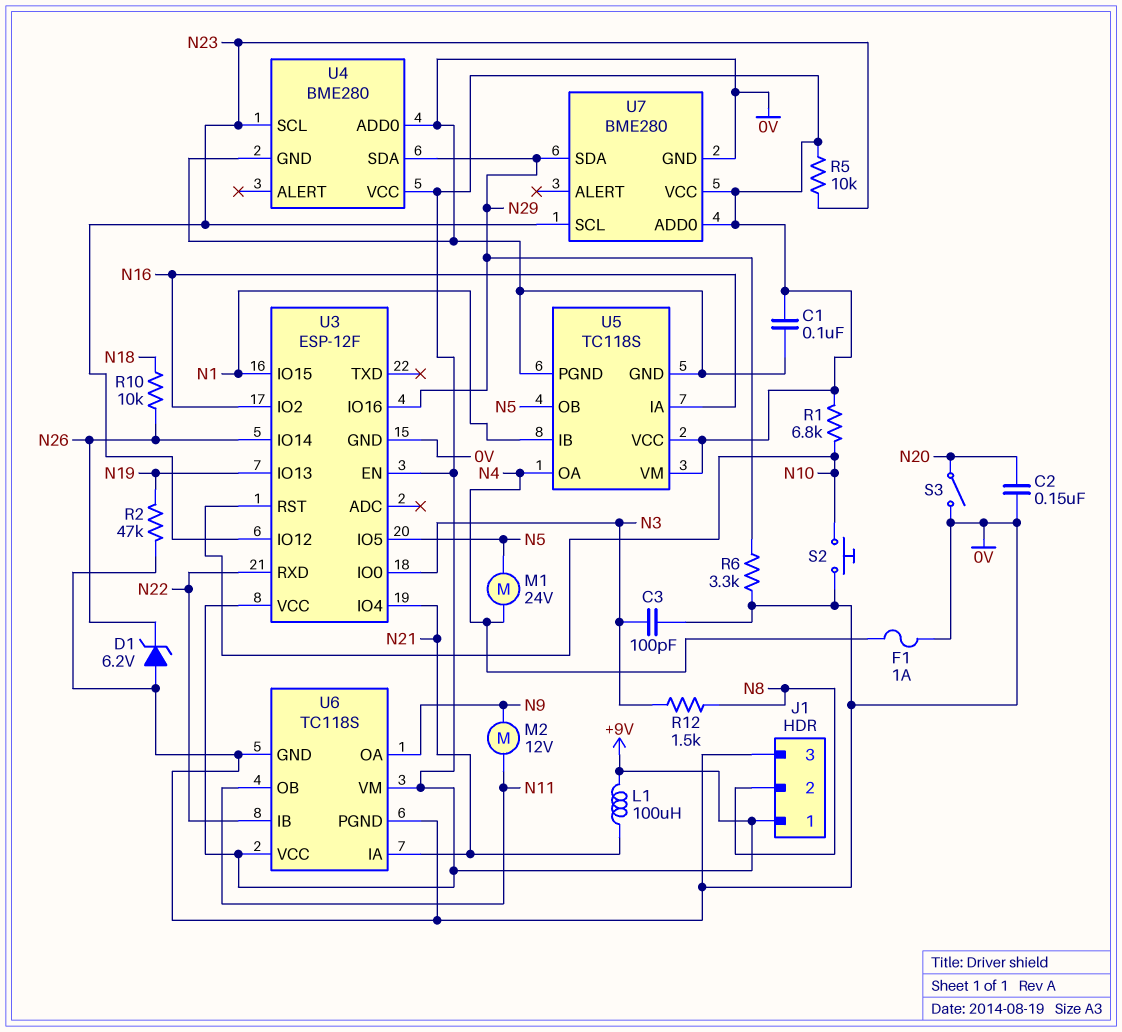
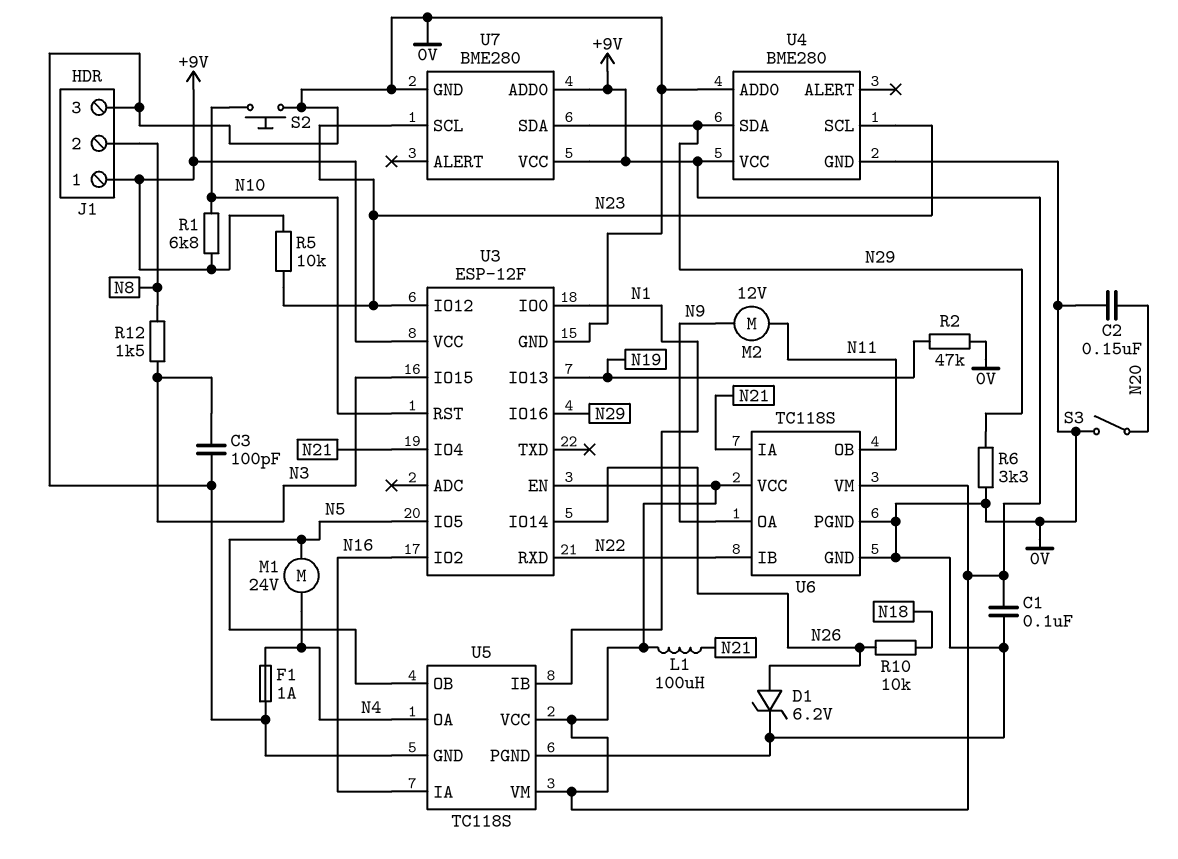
D1: zener 6.2V (A 0V, K N26) -> zener 6.2V (A N26, K 0V)
U3 pin IO0: N3 -> N1
U3 pin IO15: N1 -> N3

